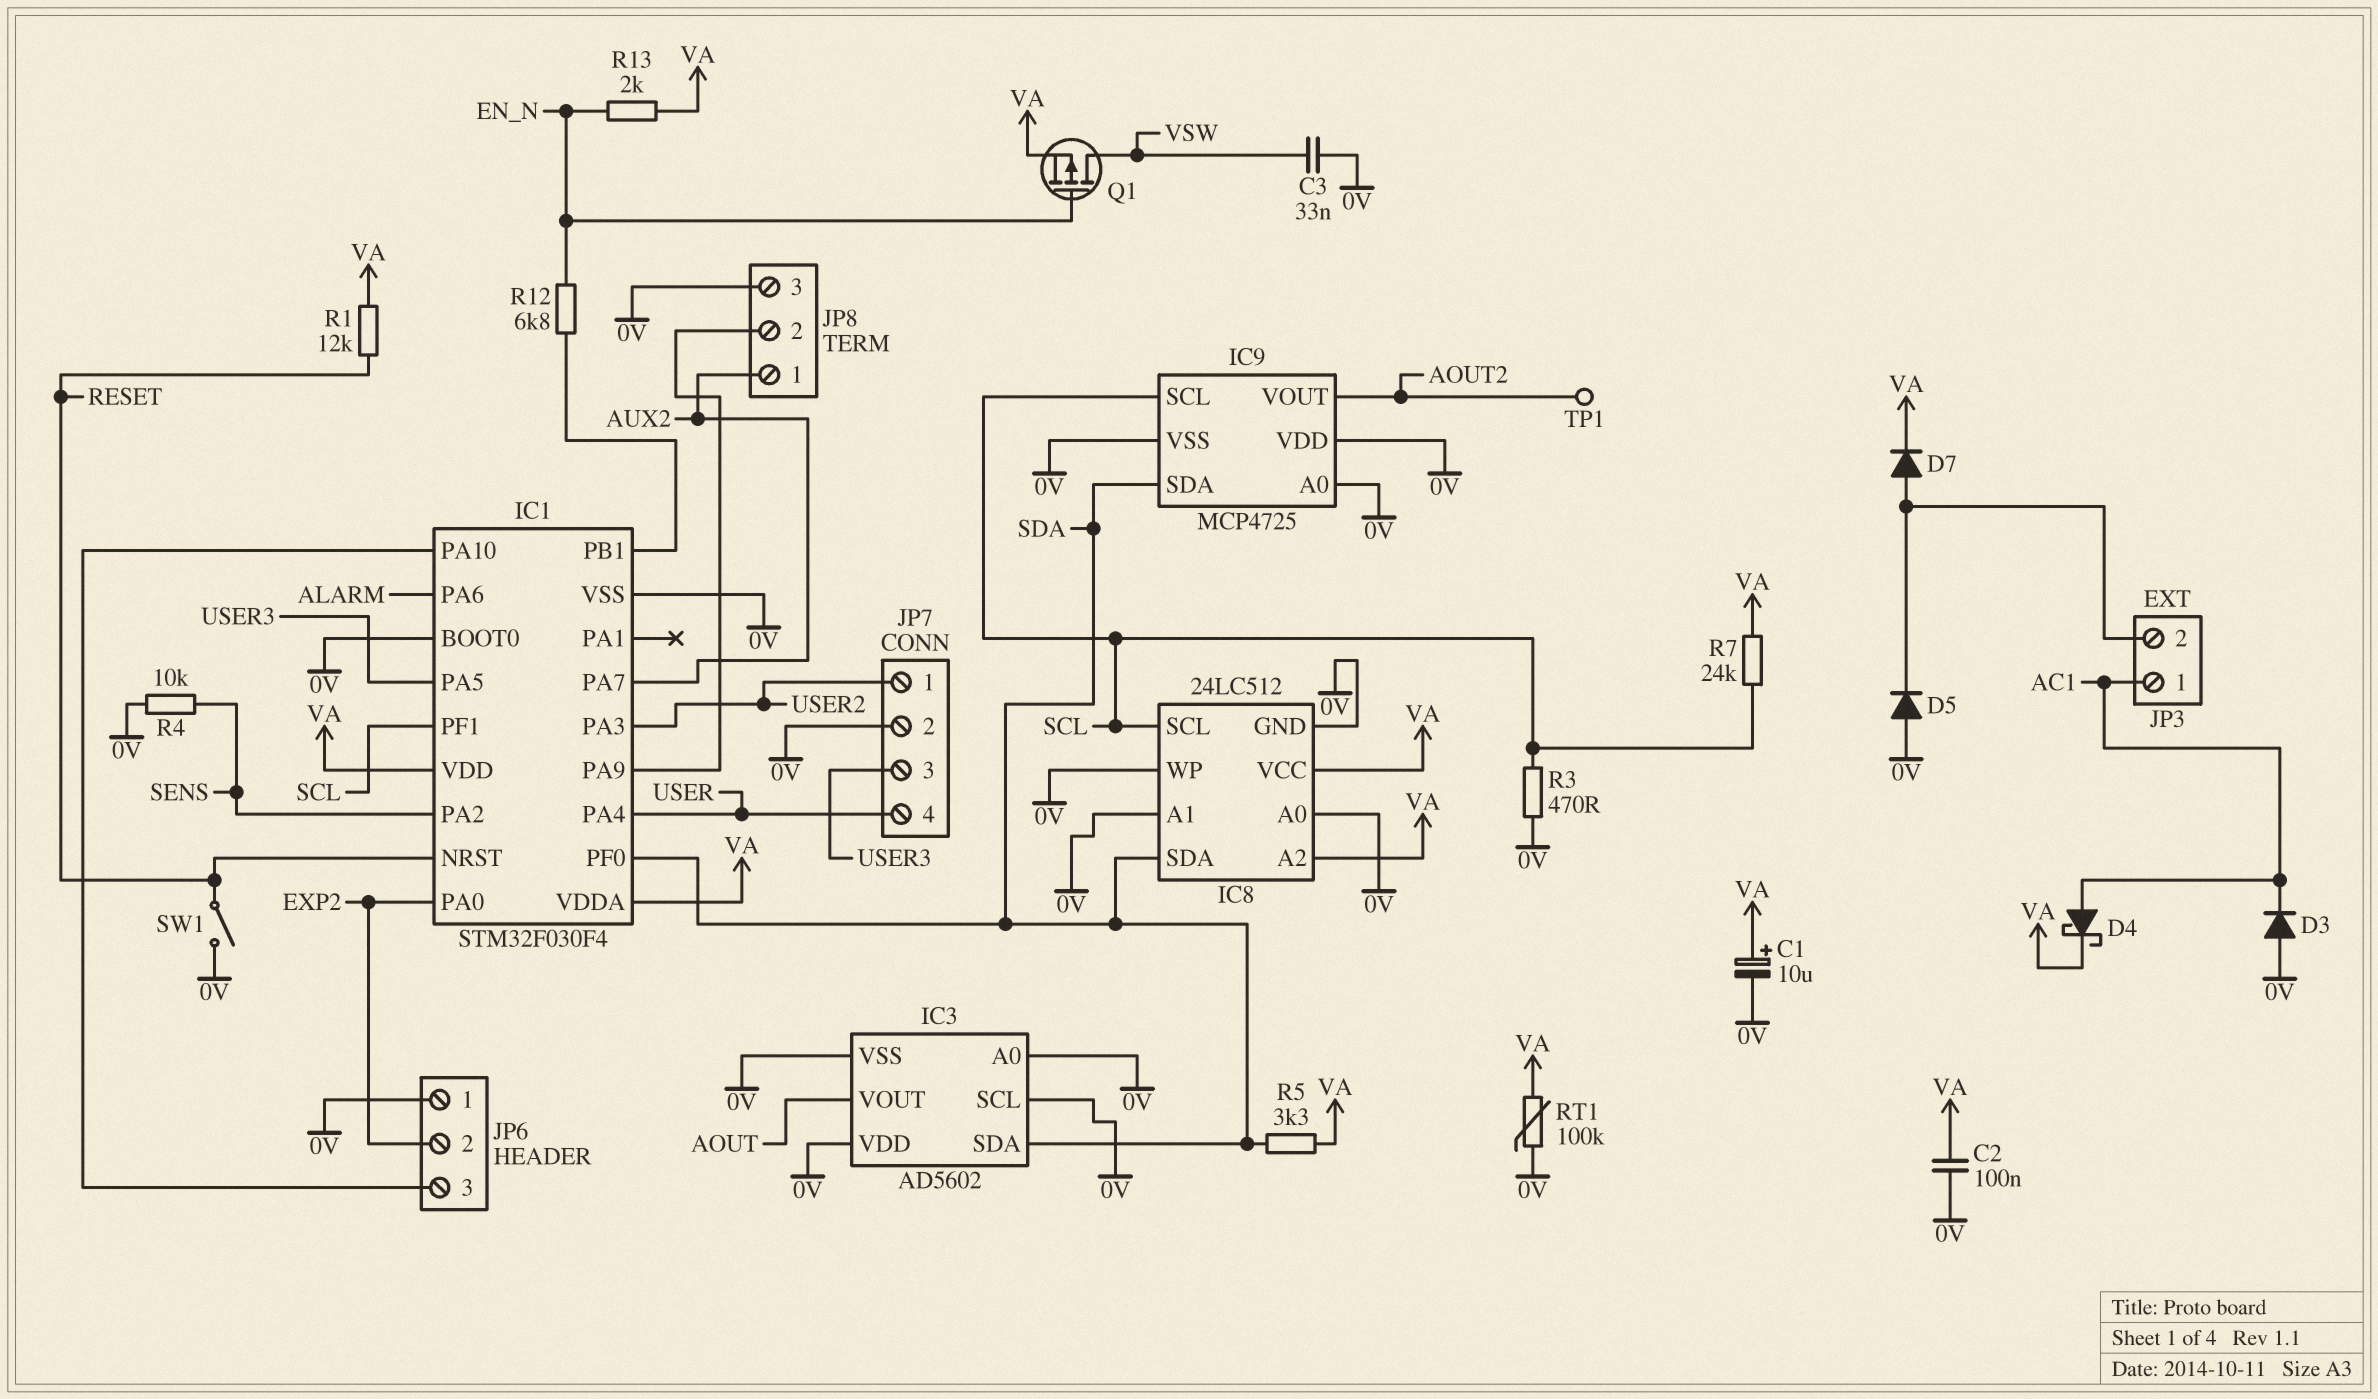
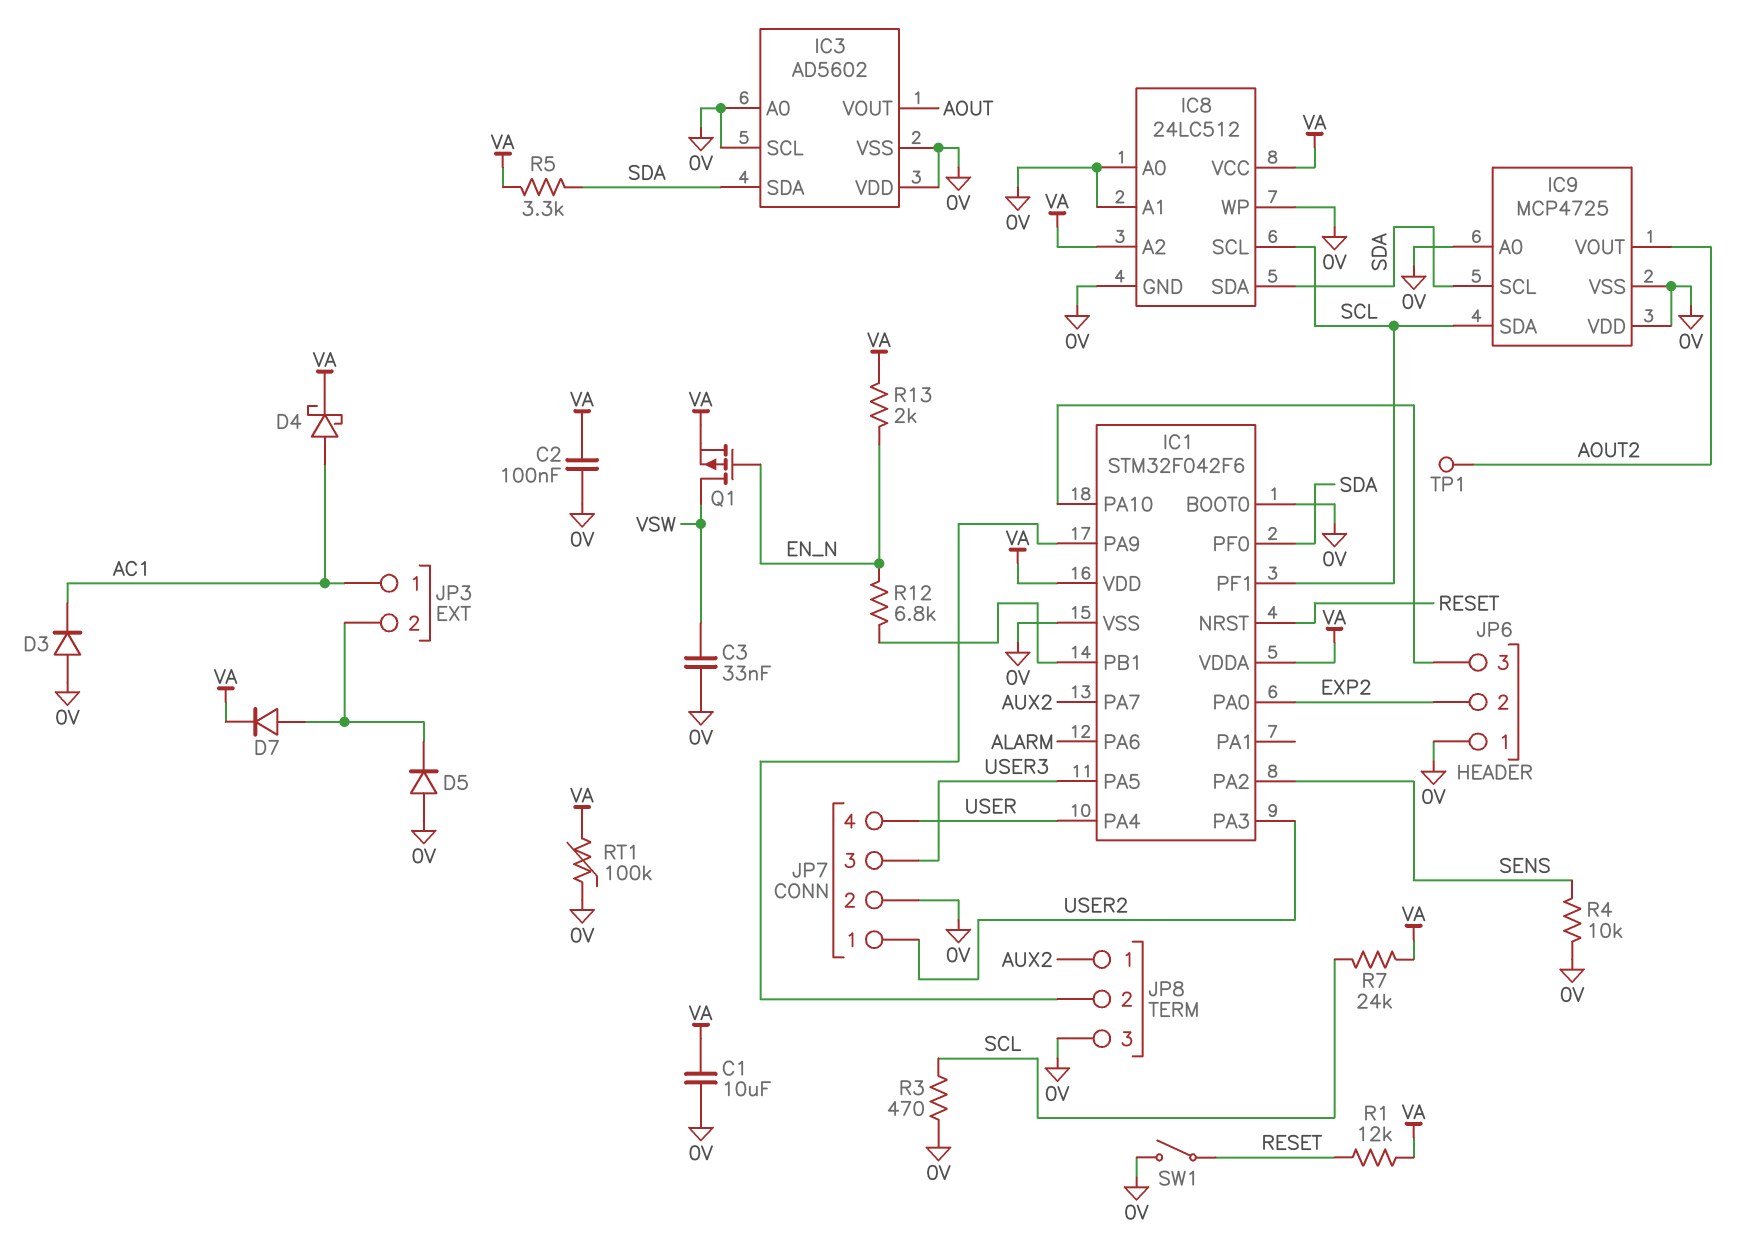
C1: 10uF (plus VA, minus 0V) -> 10uF (0V, VA)
IC1: STM32F030F4 -> STM32F042F6
IC9 pin SCL: SCL -> SDA
IC9 pin SDA: SDA -> SCL

